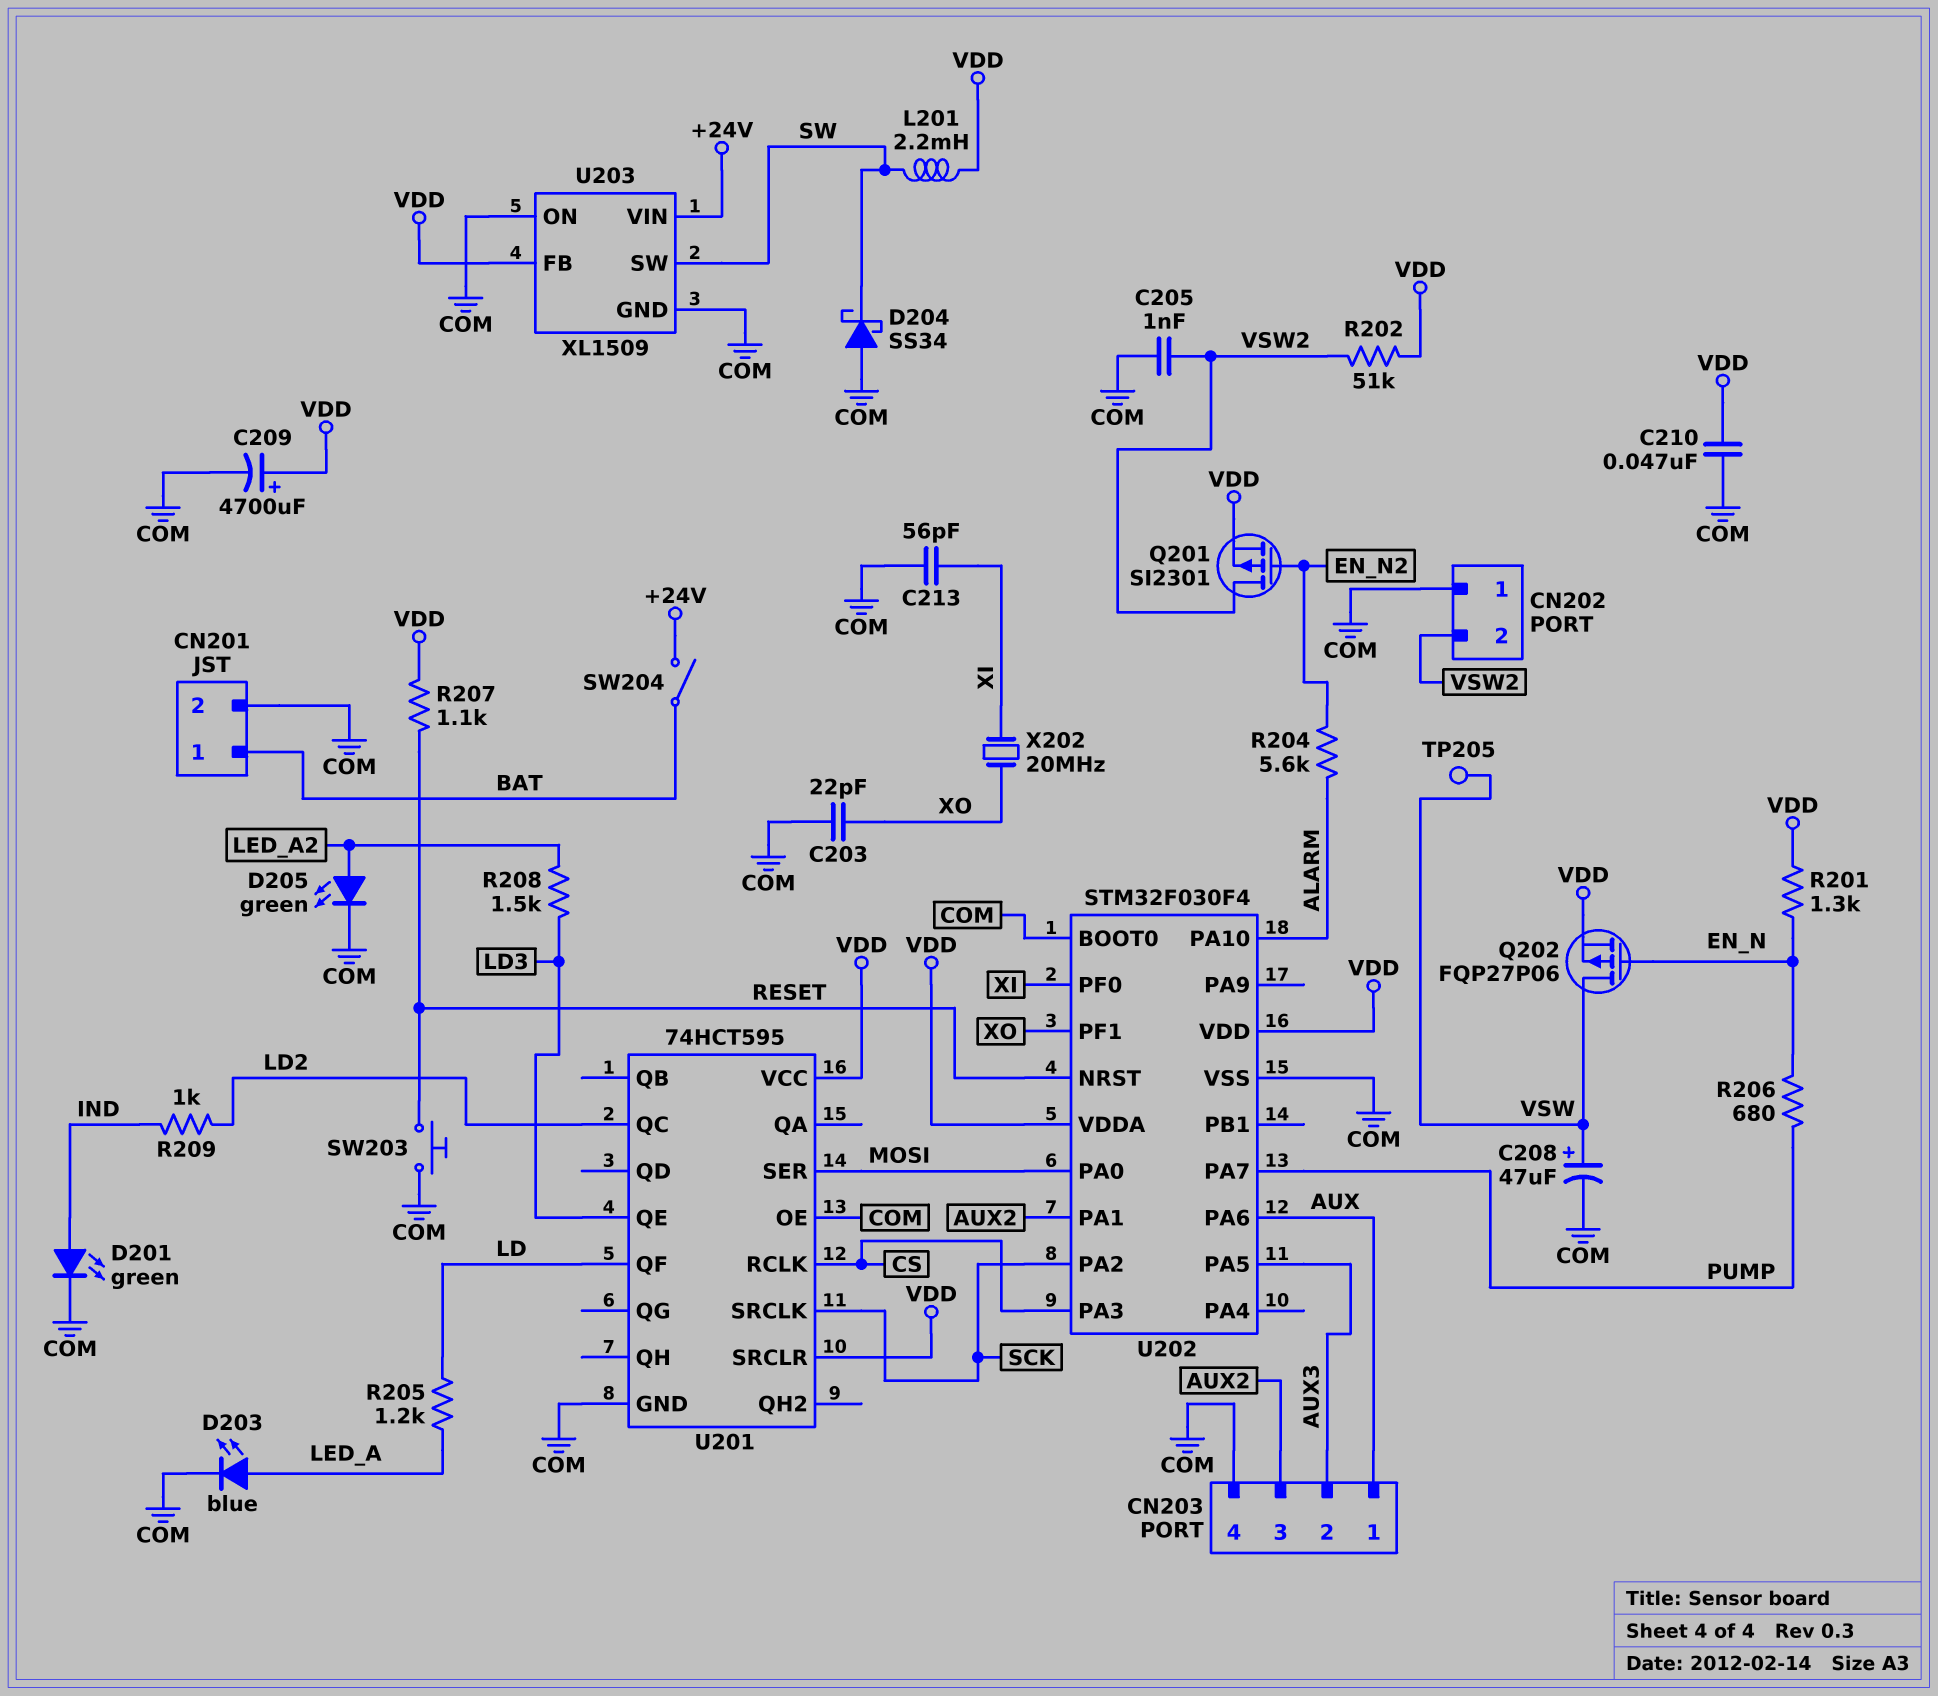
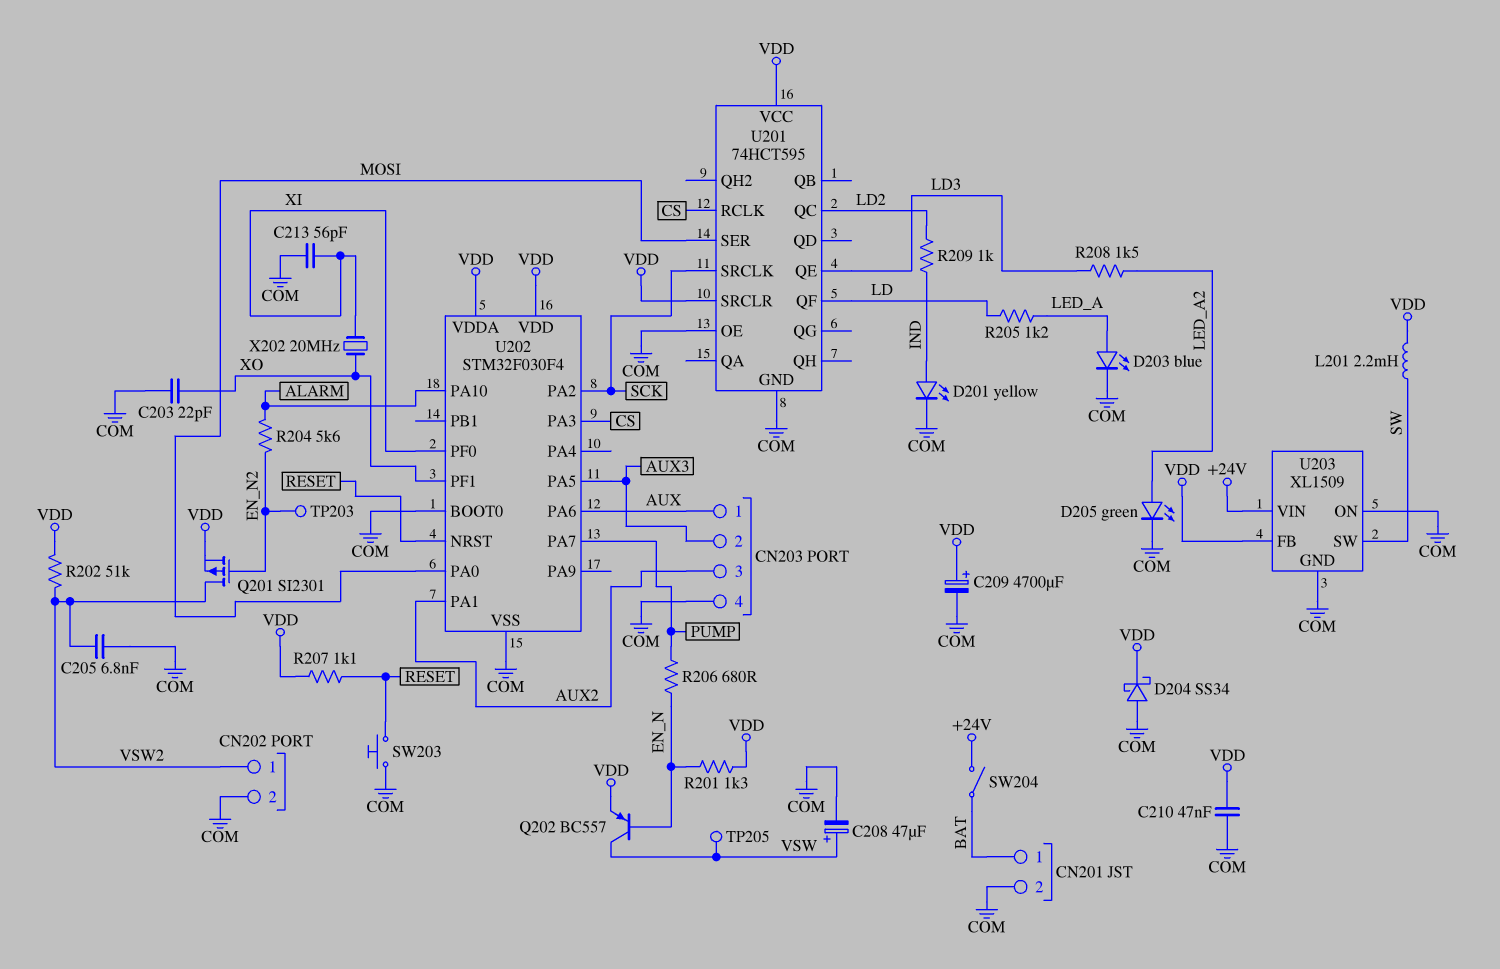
C205: 1nF (COM, VSW2) -> 6.8nF (COM, VSW2)
CN202 pin 1: COM -> VSW2
CN202 pin 2: VSW2 -> COM
D201: LED green (A IND, K COM) -> LED yellow (A IND, K COM)
D204: schottky SS34 (A COM, K SW) -> schottky SS34 (A COM, K VDD)
Q202: PMOS FQP27P06 (G EN_N, D VSW, S VDD) -> PNP BC557 (B EN_N, C VSW, E VDD)
TP203: none -> test point (EN_N2)

